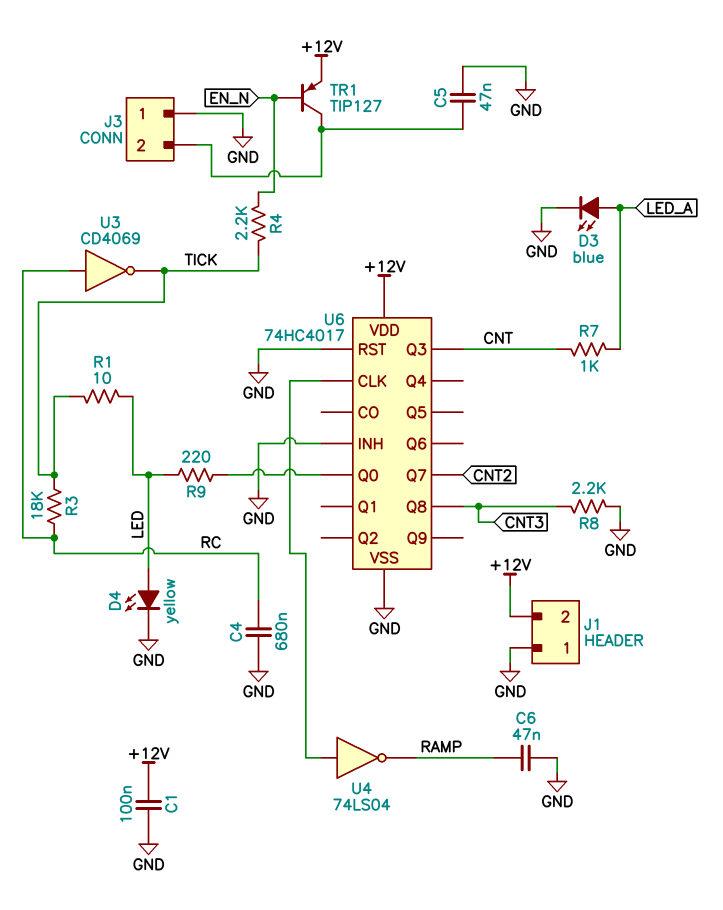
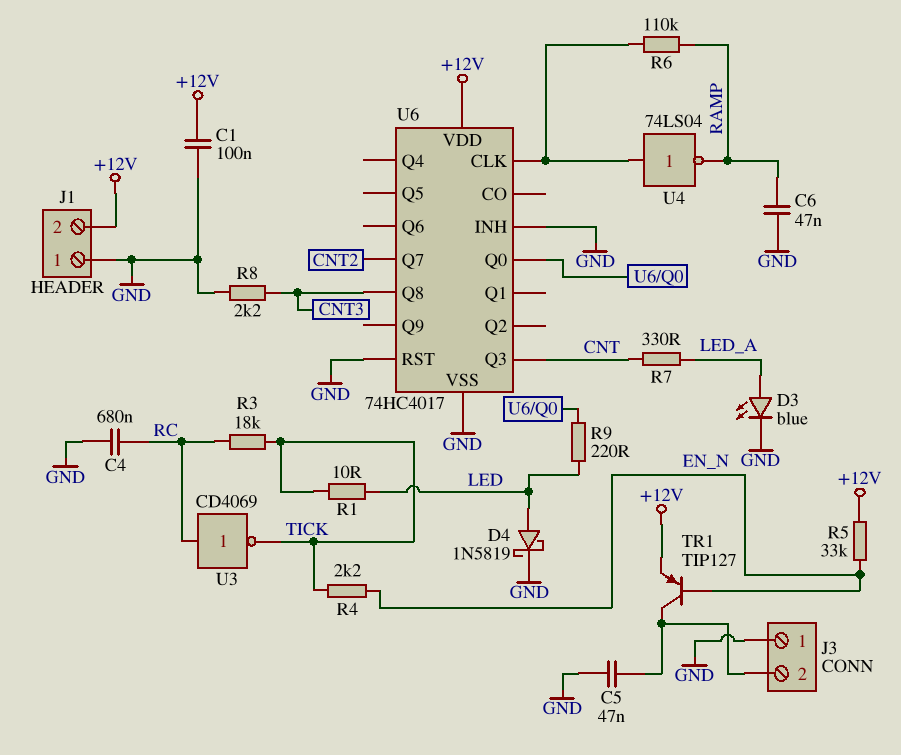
D4: LED yellow (A LED, K GND) -> schottky 1N5819 (A LED, K GND)
R5: none -> 33k (+12V, EN_N)
R6: none -> 110k (RAMP, U6/CLK)
R7: 1k (CNT, LED_A) -> 330 (CNT, LED_A)

